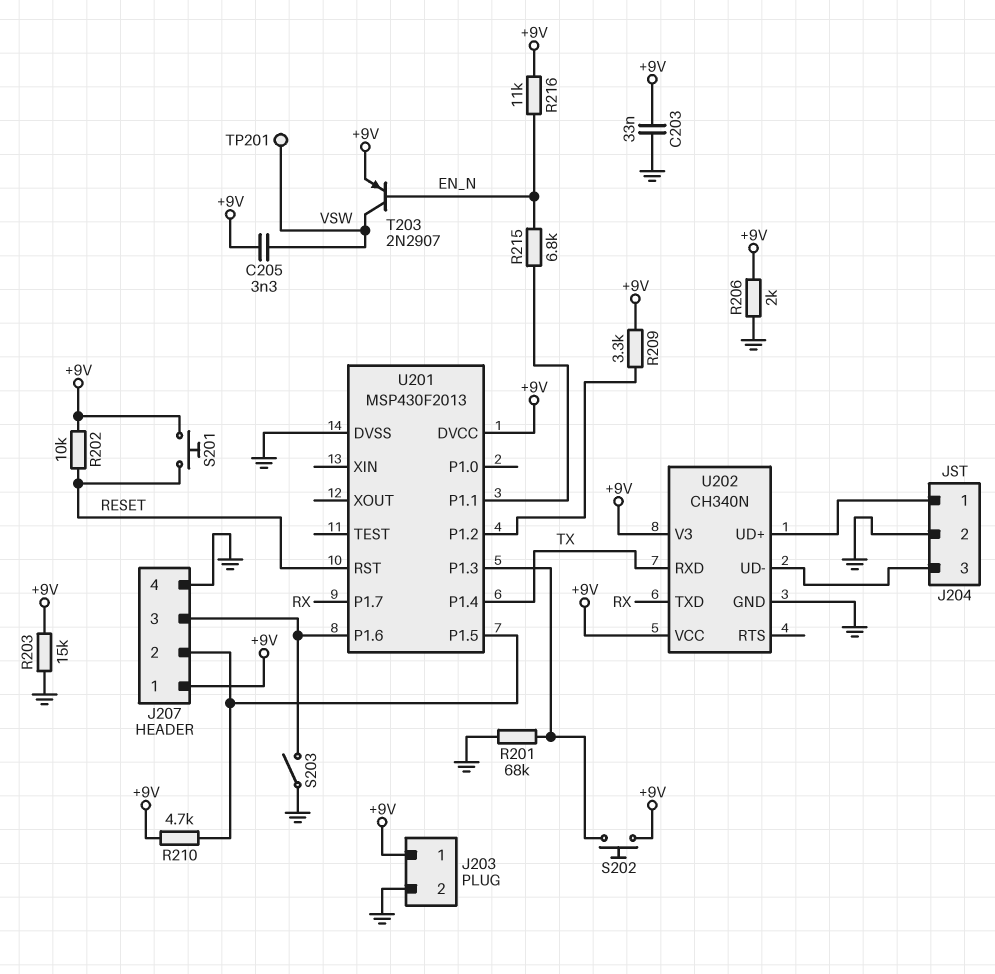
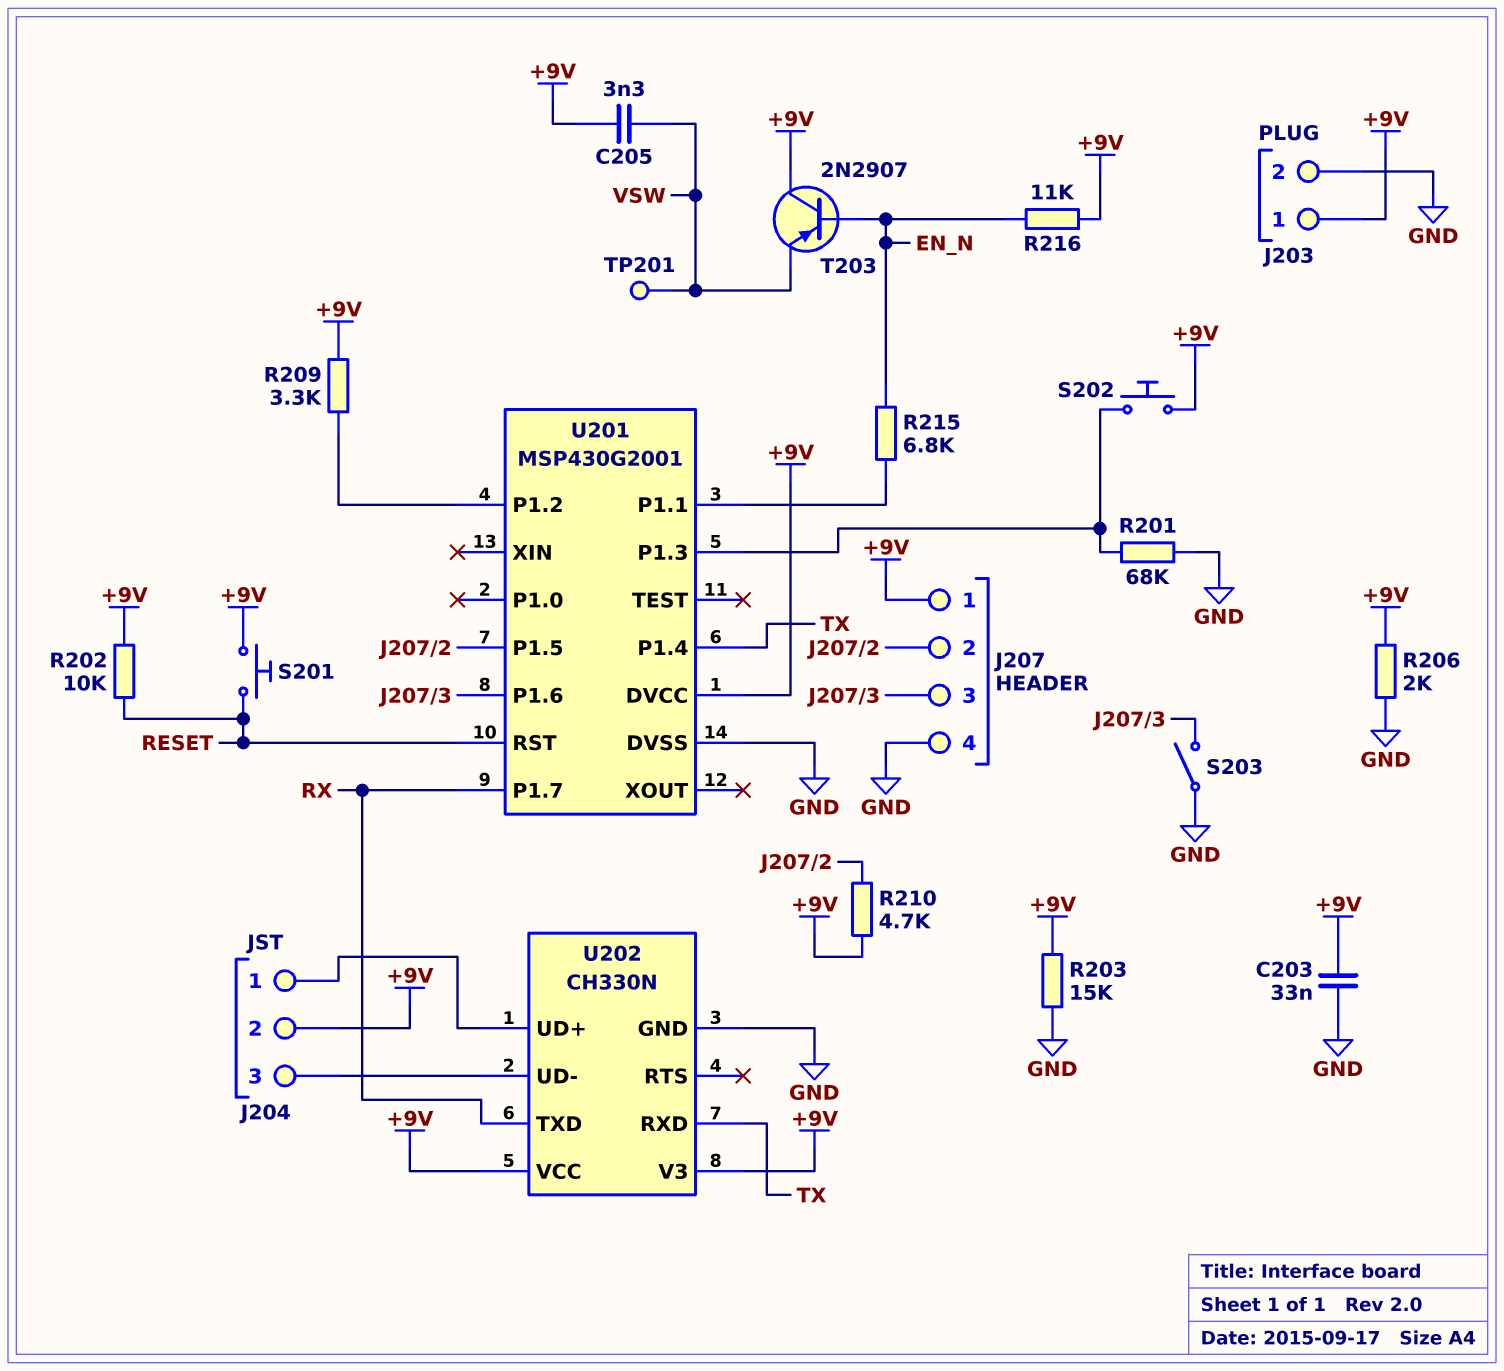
J204 pin 2: GND -> +9V
T203: PNP 2N2907 (B EN_N, C VSW, E +9V) -> PNP 2N2907 (B EN_N, C +9V, E VSW)
U201: MSP430F2013 -> MSP430G2001
U202: CH340N -> CH330N

